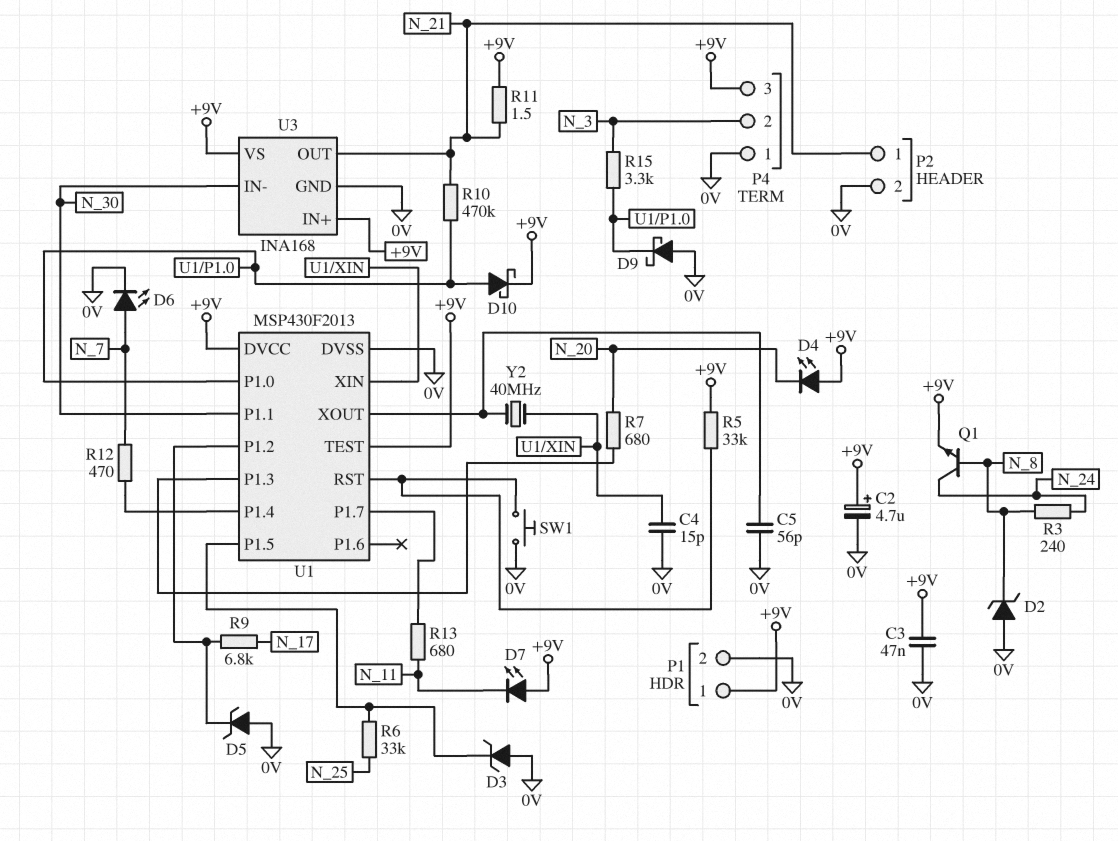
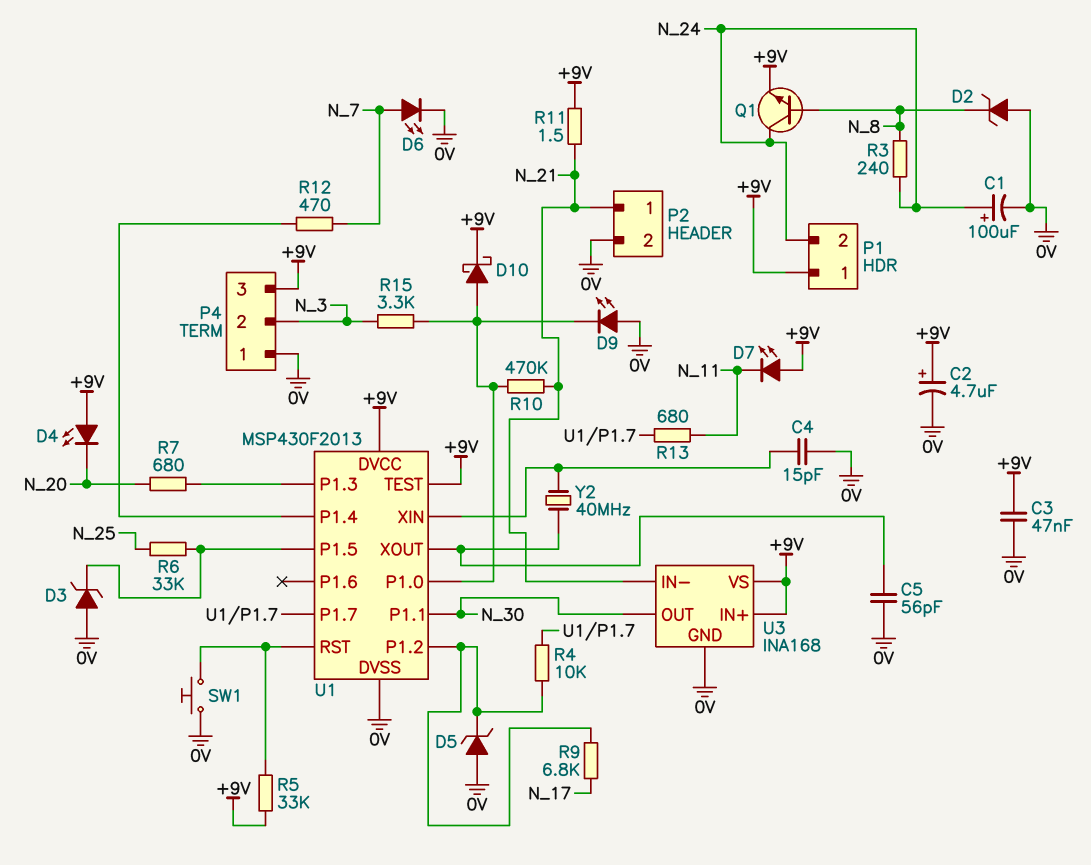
C1: none -> 100uF (plus N_24, minus 0V)
D9: schottky (A 0V, K U1/P1.0) -> LED (A 0V, K U1/P1.0)
P1 pin 2: 0V -> N_24
R4: none -> 10k (U1/P1.2, U1/P1.7)
U3 pin IN-: N_30 -> N_21
U3 pin OUT: N_21 -> N_30

